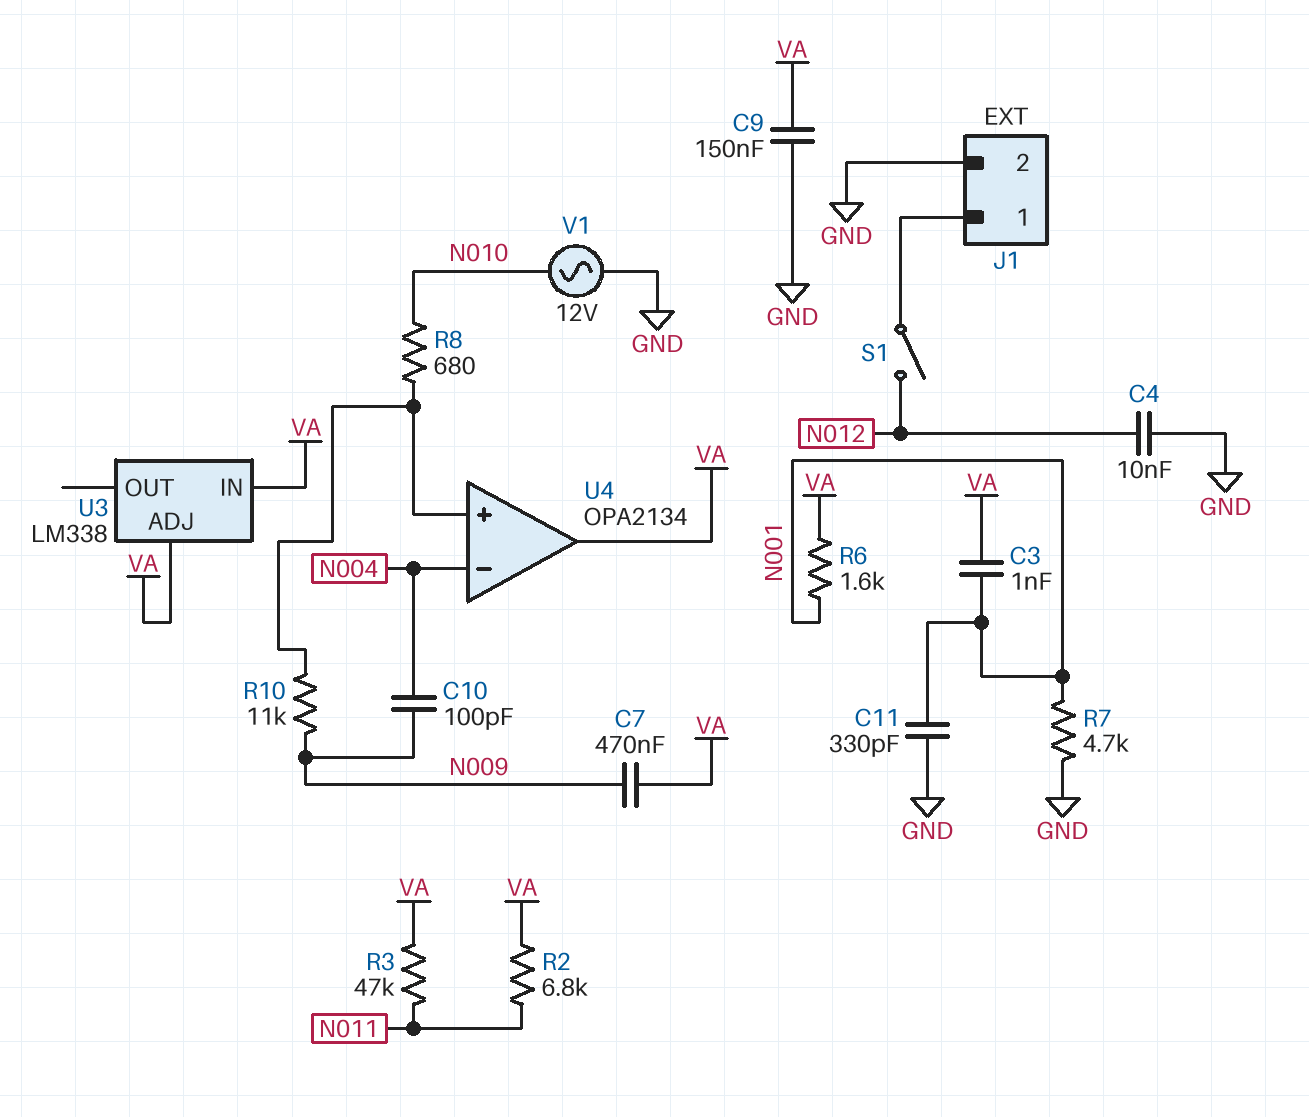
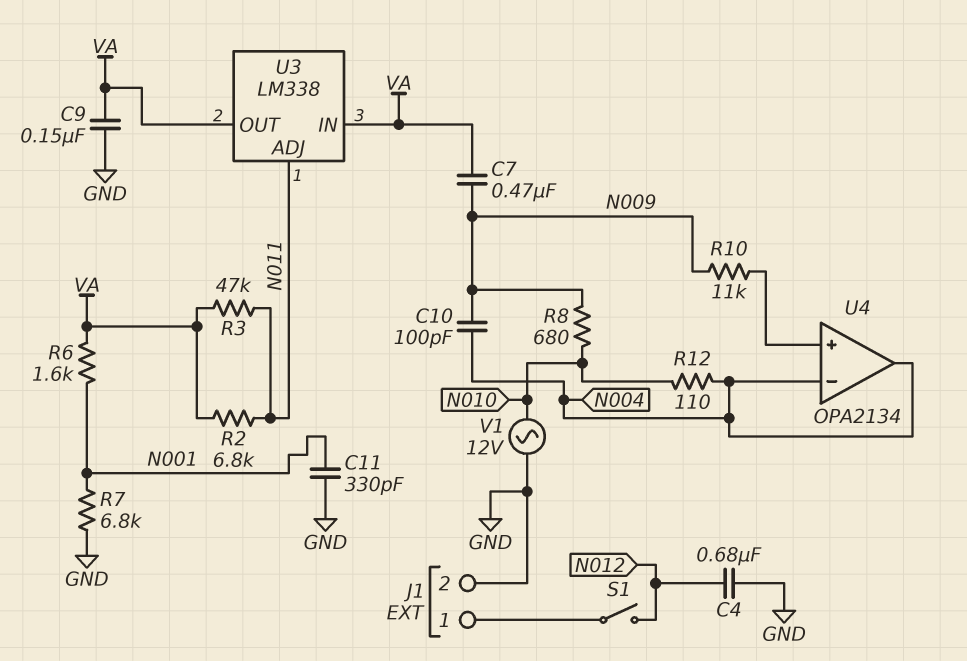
C3: 1nF (N001, VA) -> none
C4: 10nF (GND, N012) -> 680nF (GND, N012)
R7: 4.7k (GND, N001) -> 6.8k (GND, N001)
R8: 680 (N010, U4/in+) -> 680 (N009, N010)
R12: none -> 110 (N004, N010)
U3 pin ADJ: VA -> N011
U3 pin OUT: none -> VA
U4 pin out: VA -> N004

